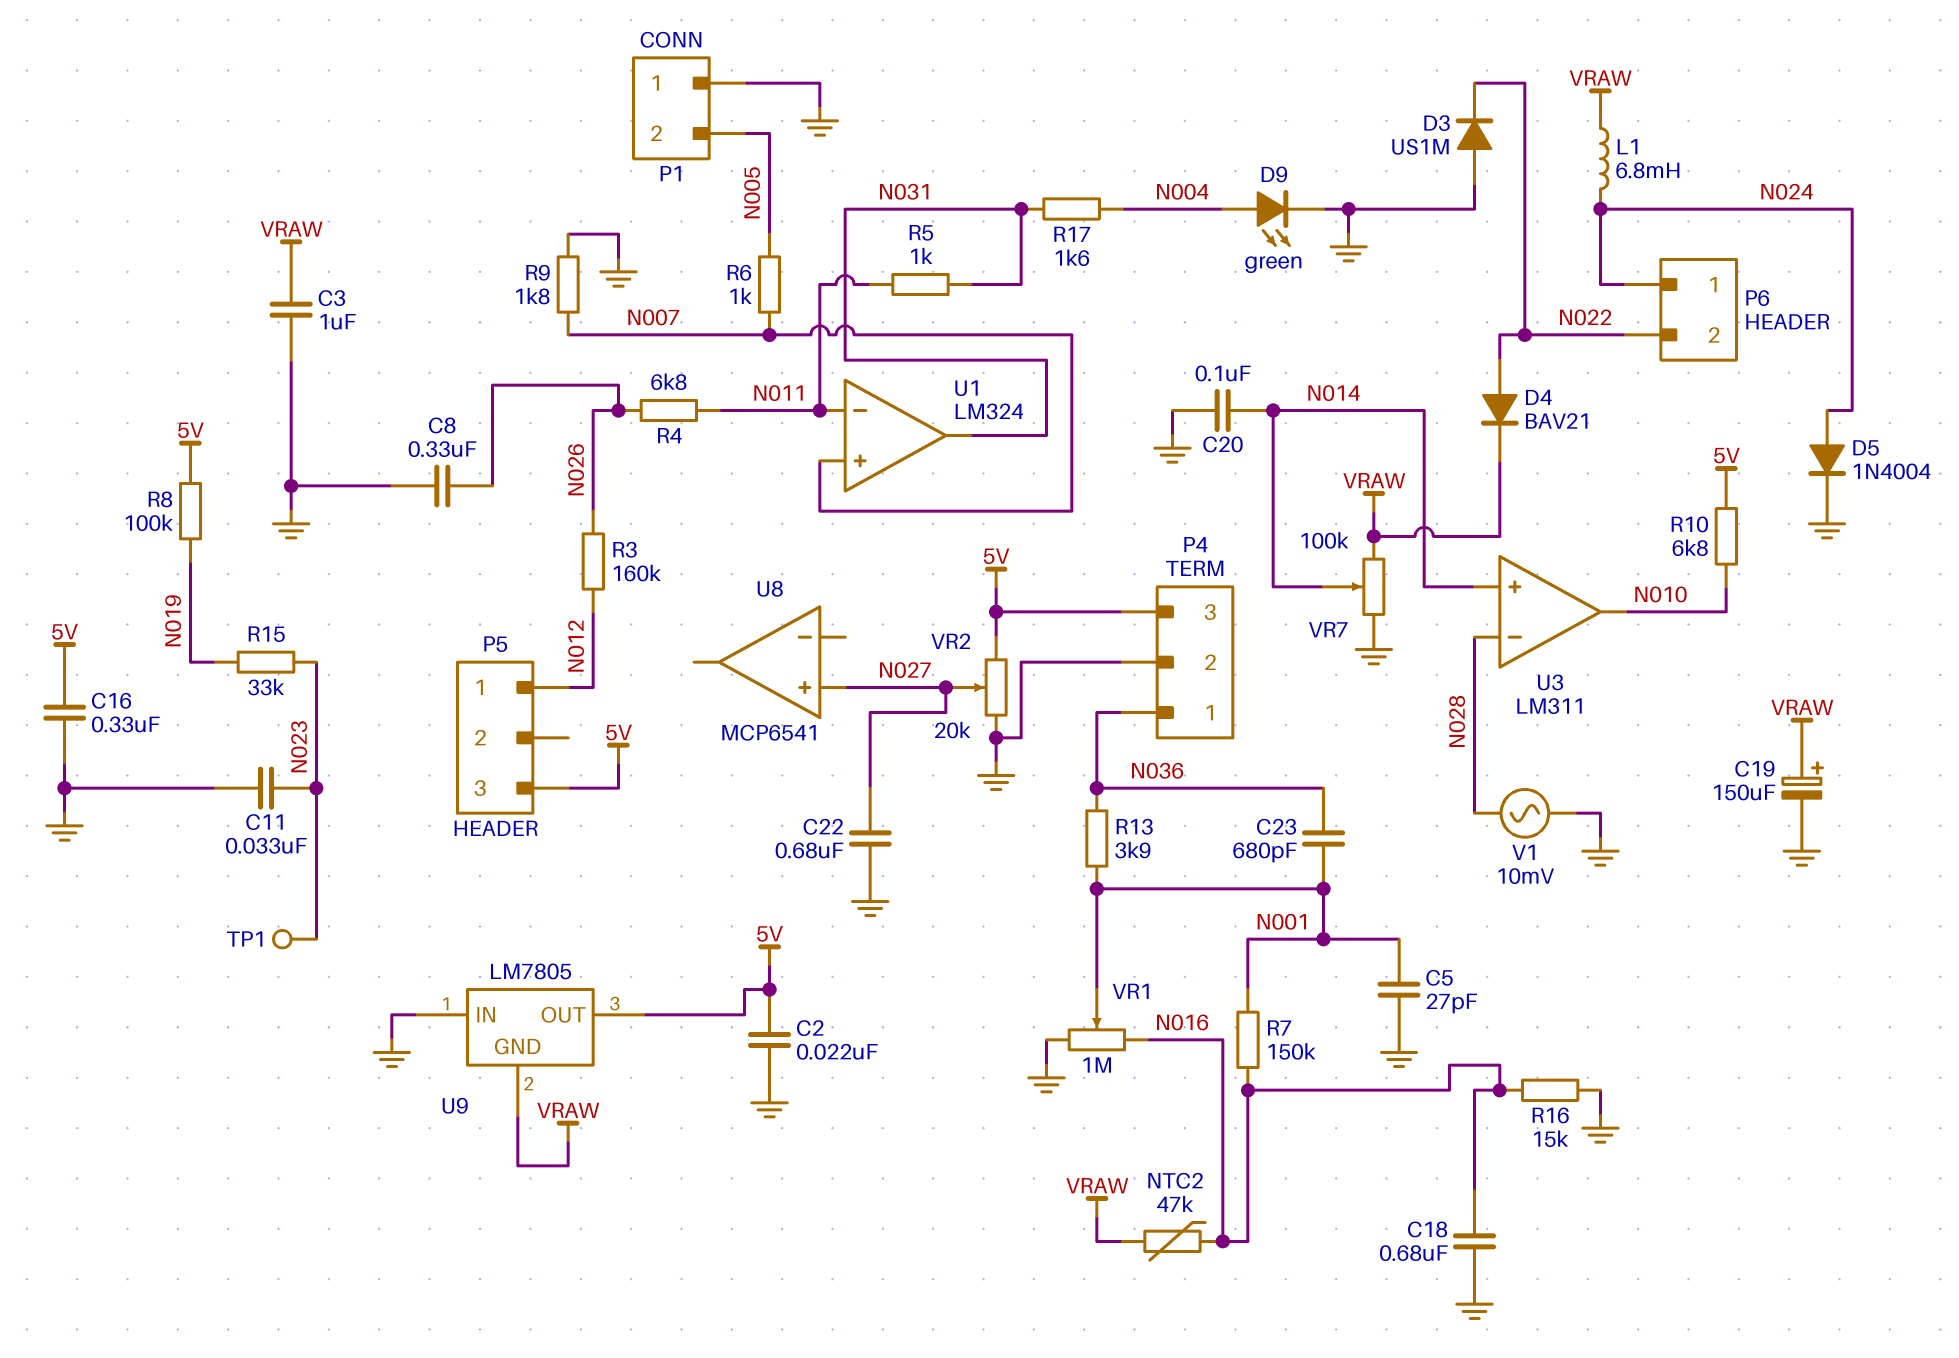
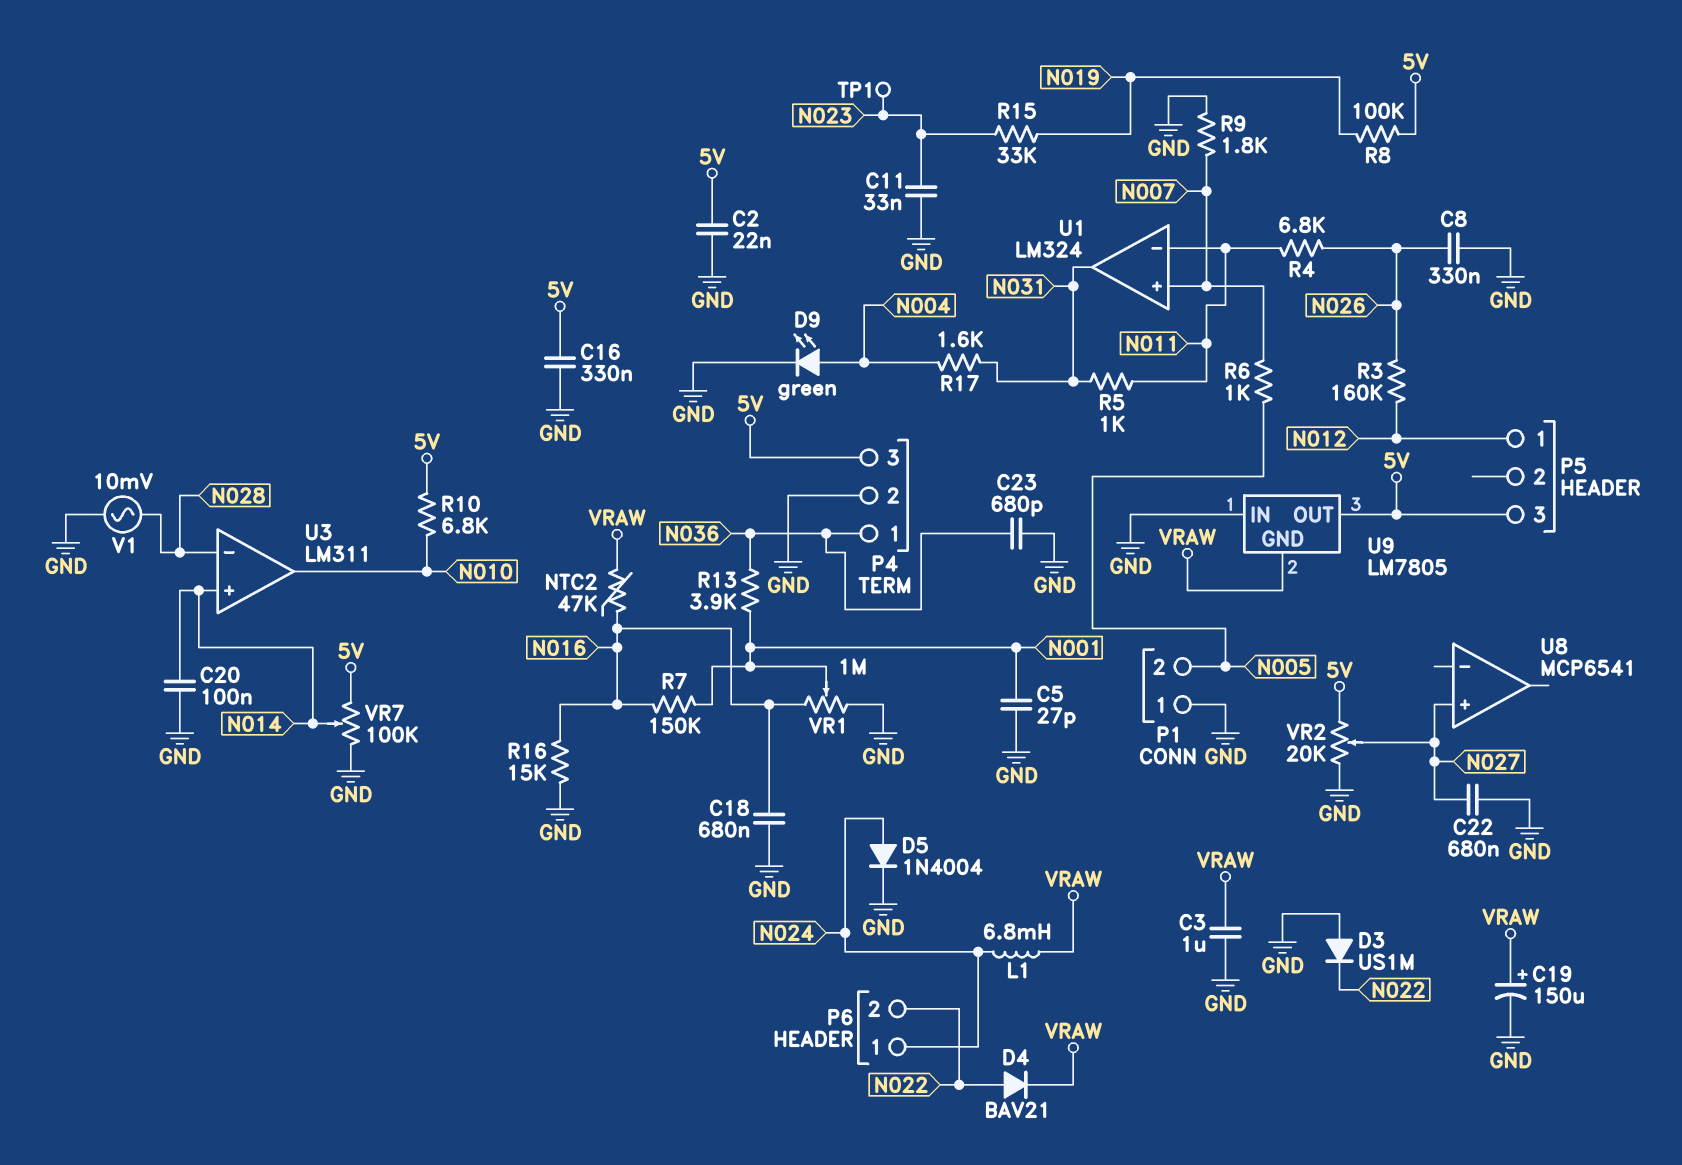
C23: 680pF (N001, N036) -> 680pF (GND, N036)
VR7: 100k (GND, VRAW, wiper N014) -> 100k (5V, GND, wiper N014)

